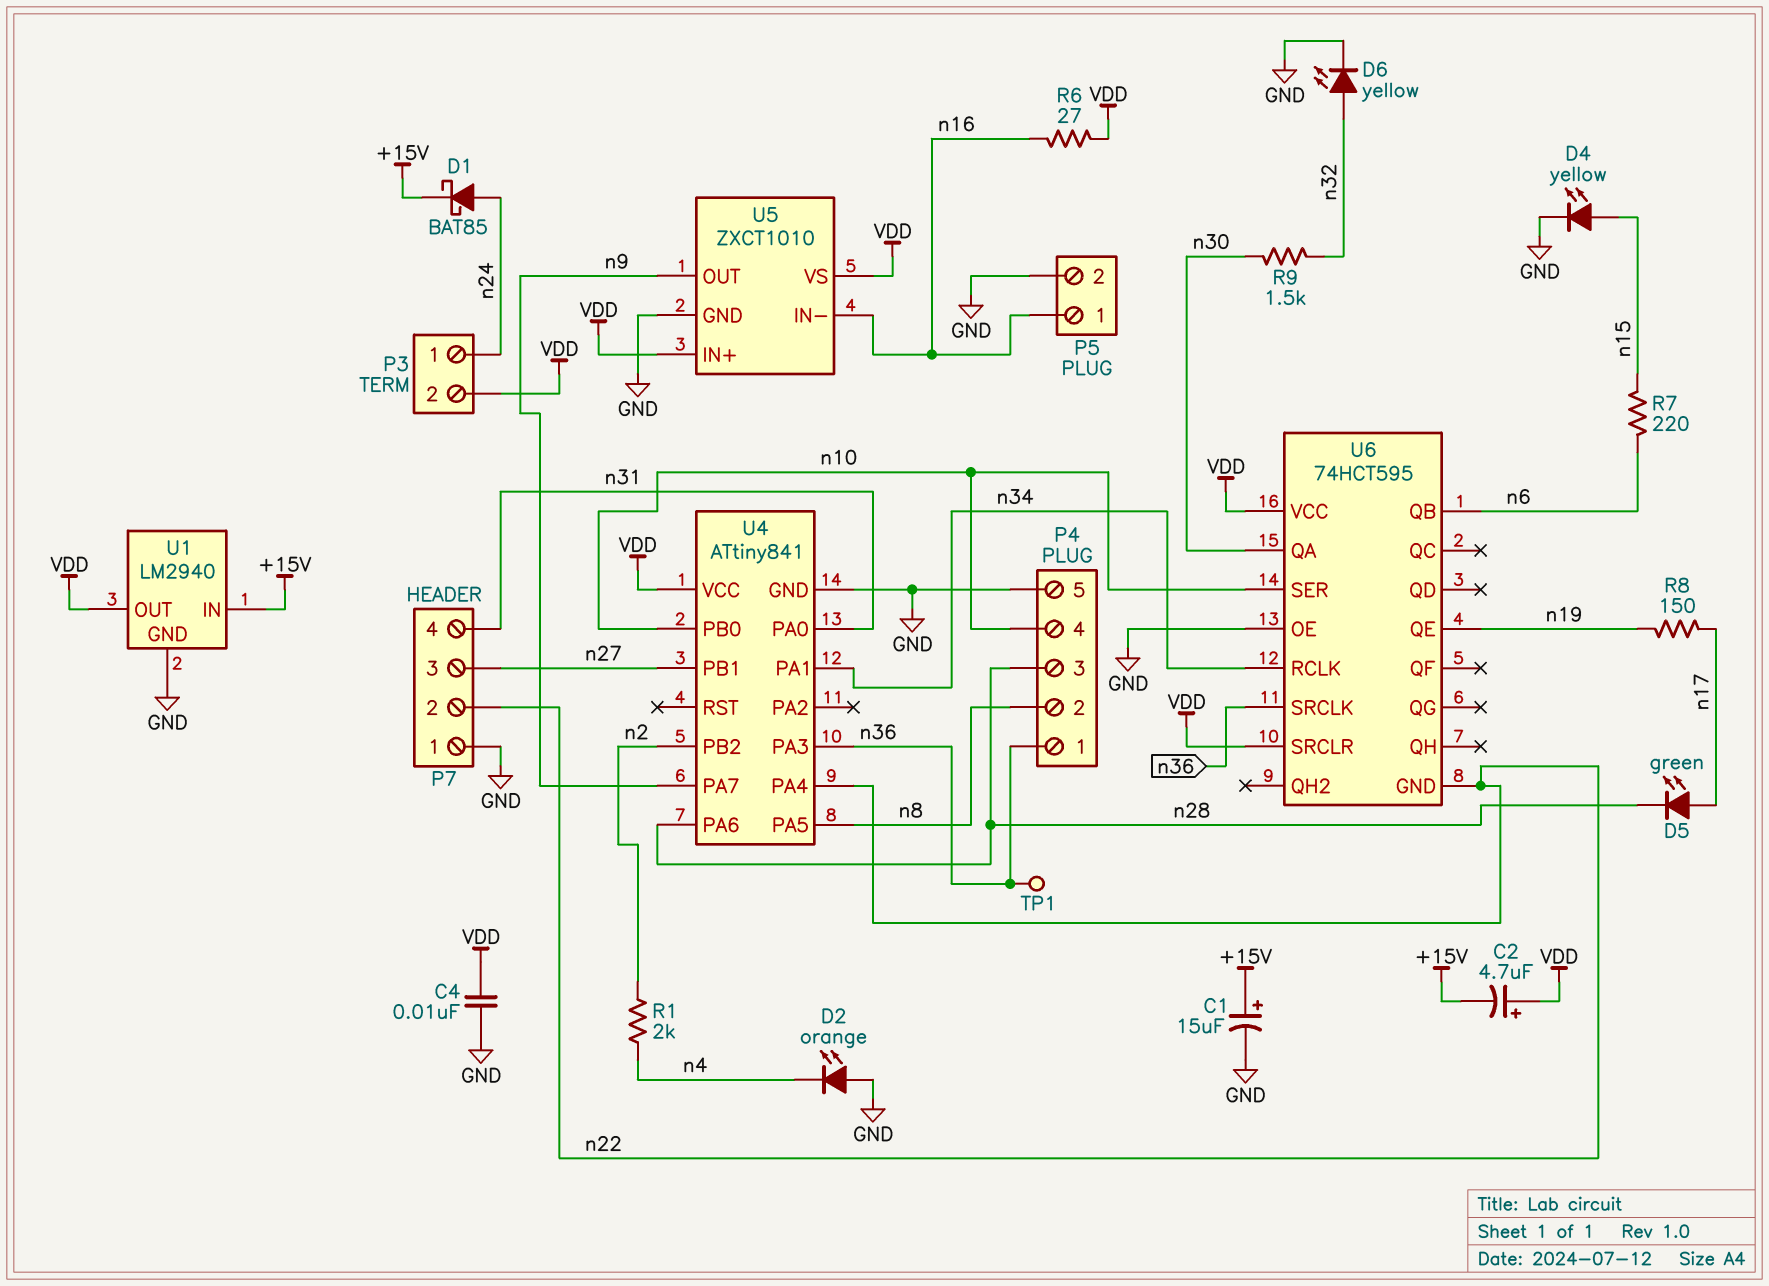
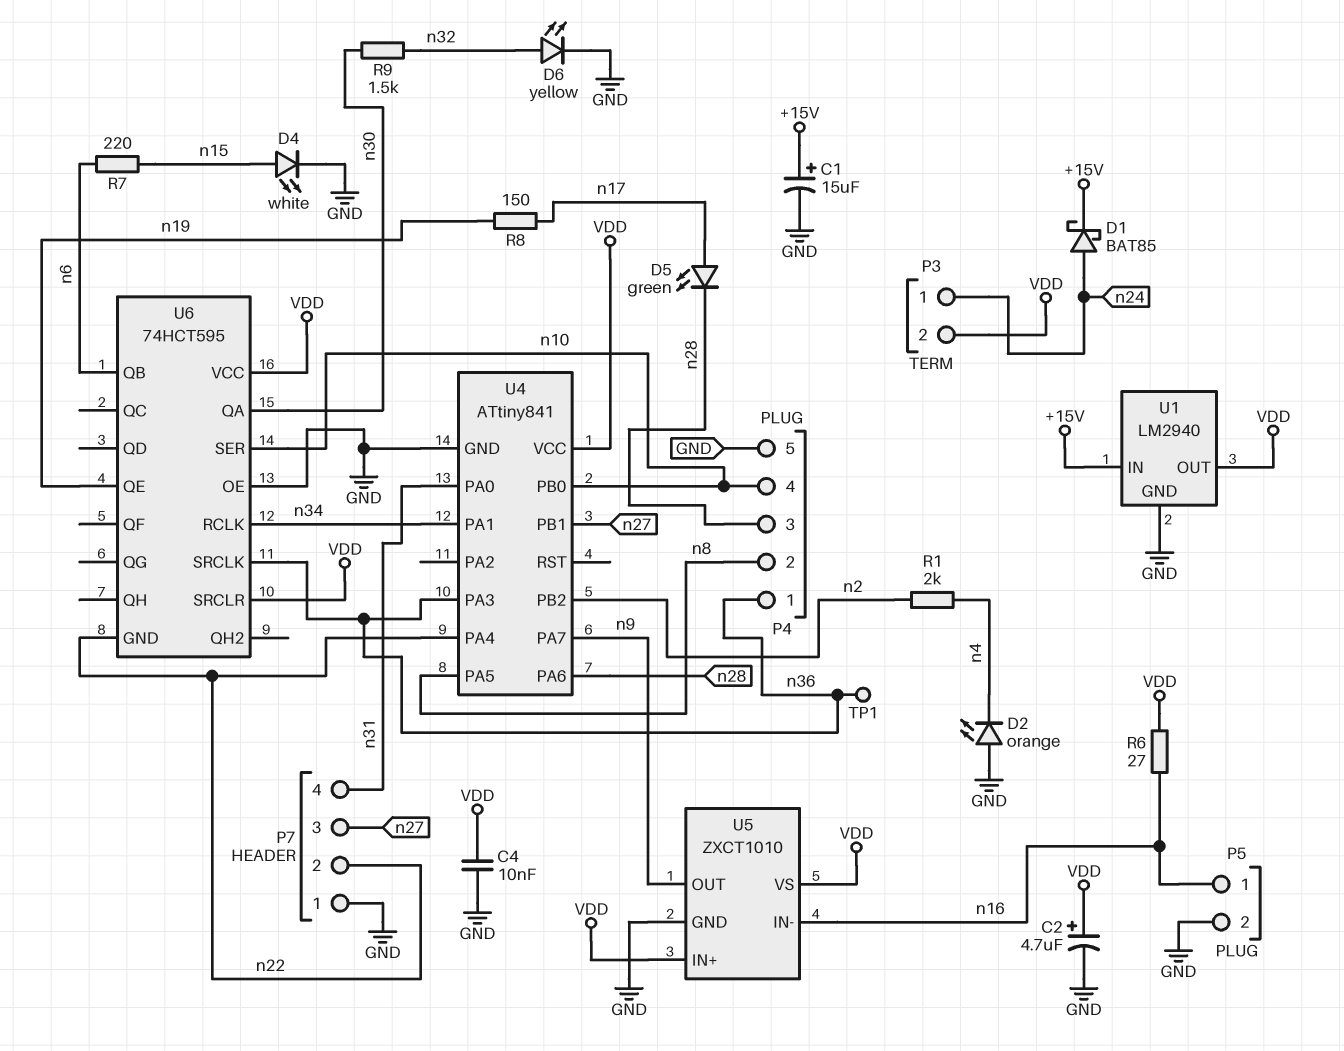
C2: 4.7uF (plus VDD, minus +15V) -> 4.7uF (plus VDD, minus GND)
D4: LED yellow (A n15, K GND) -> LED white (A n15, K GND)

